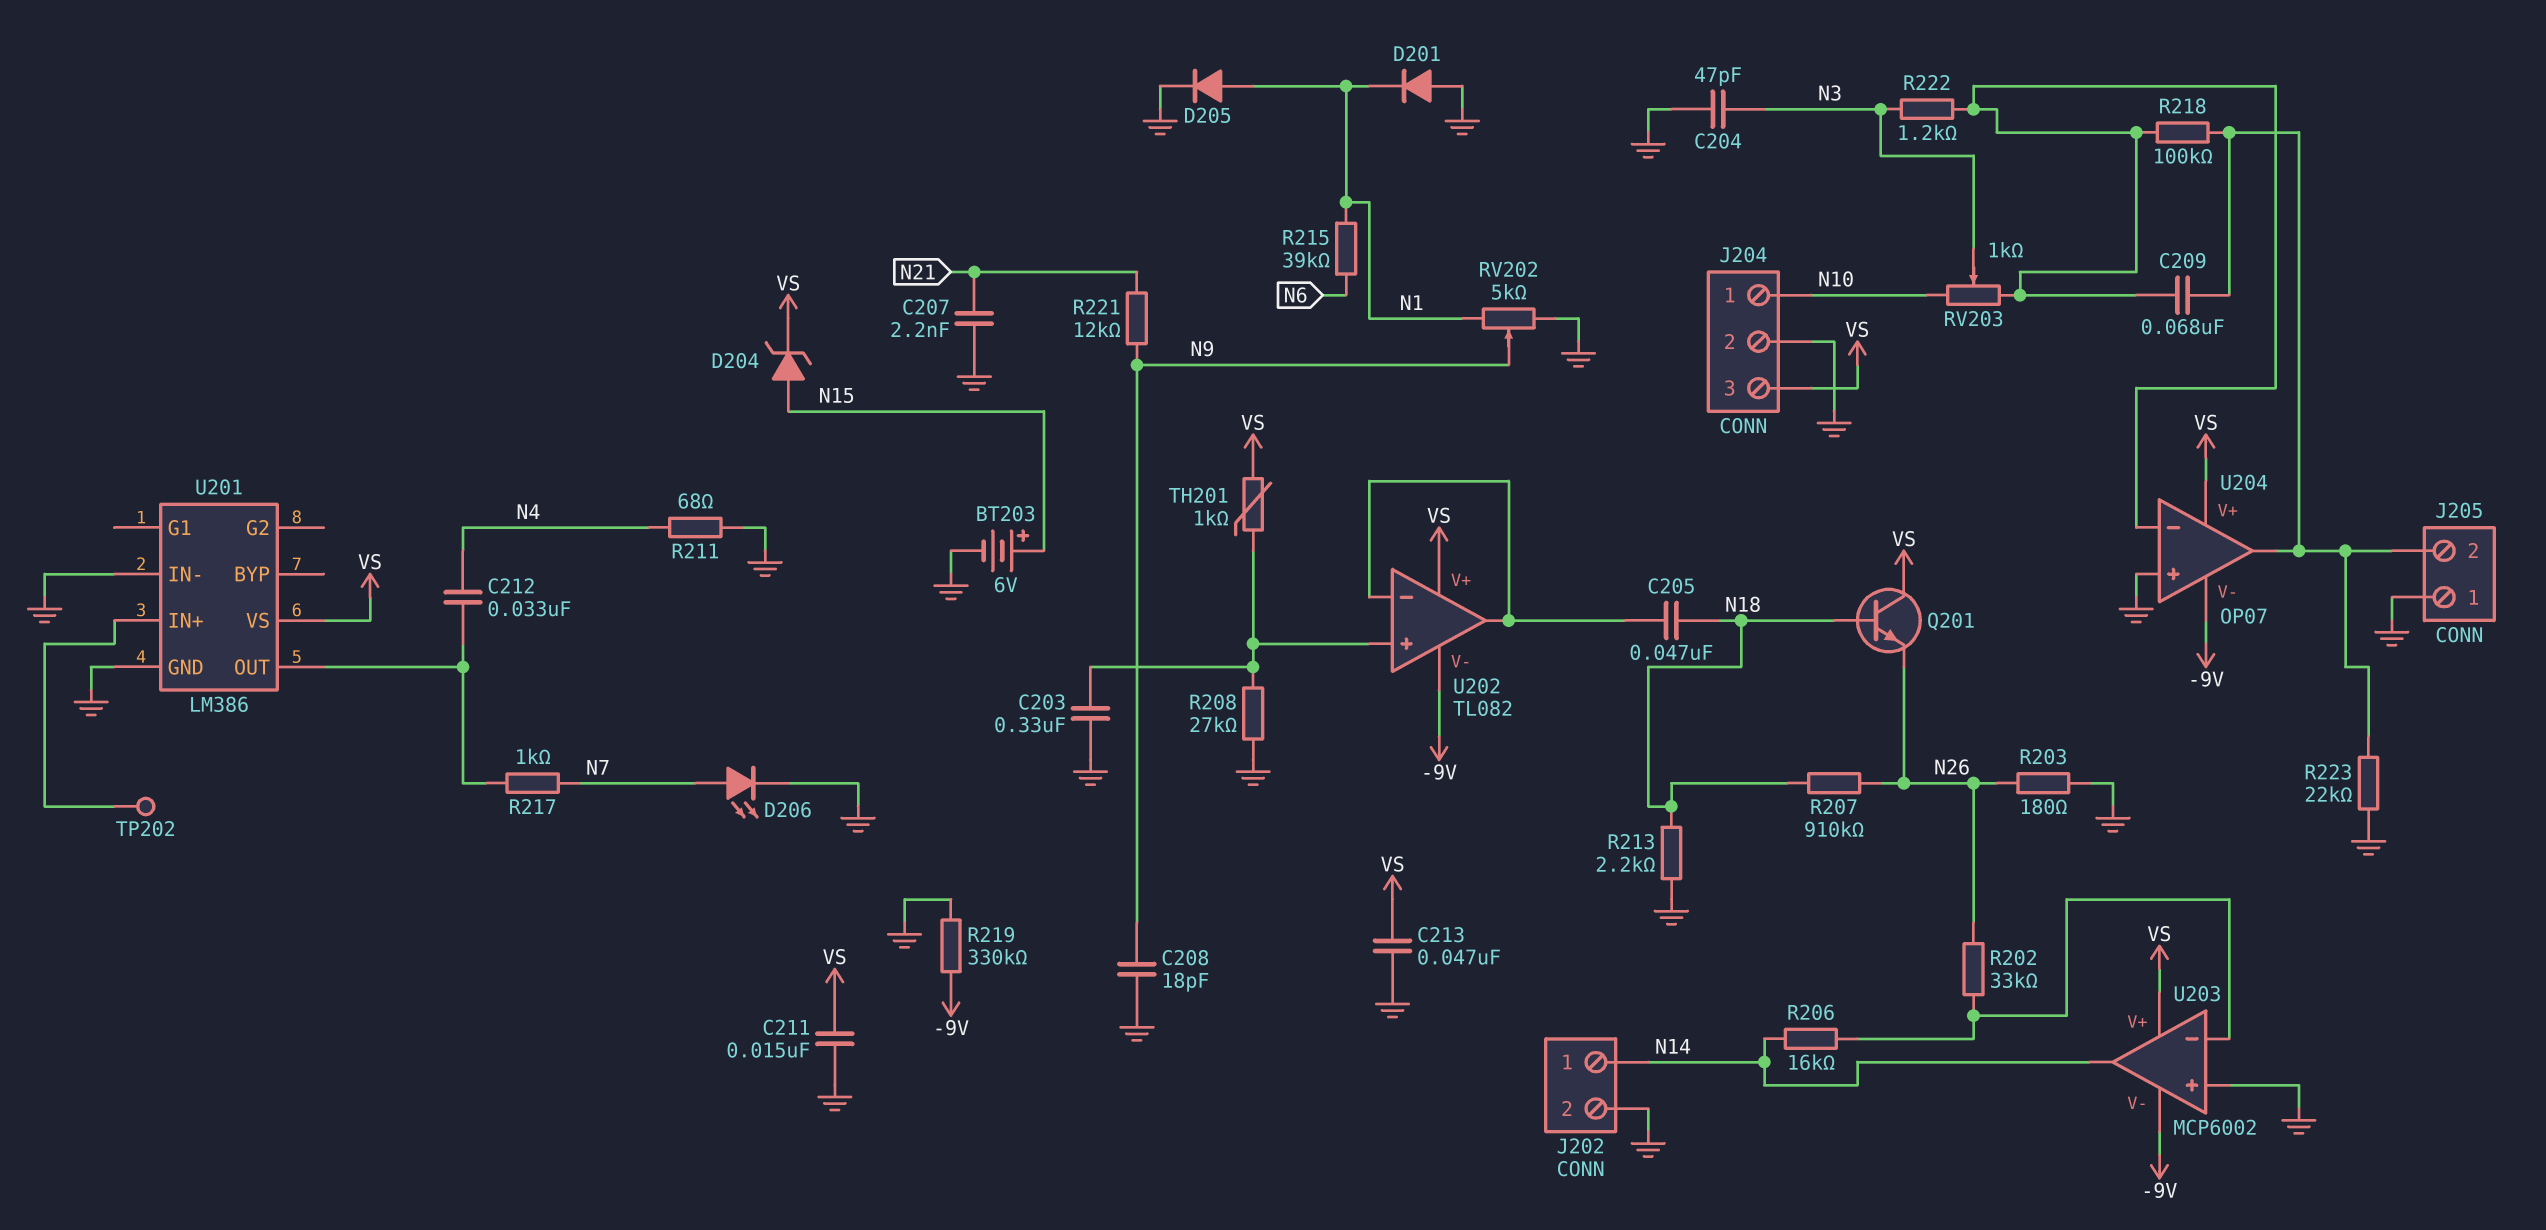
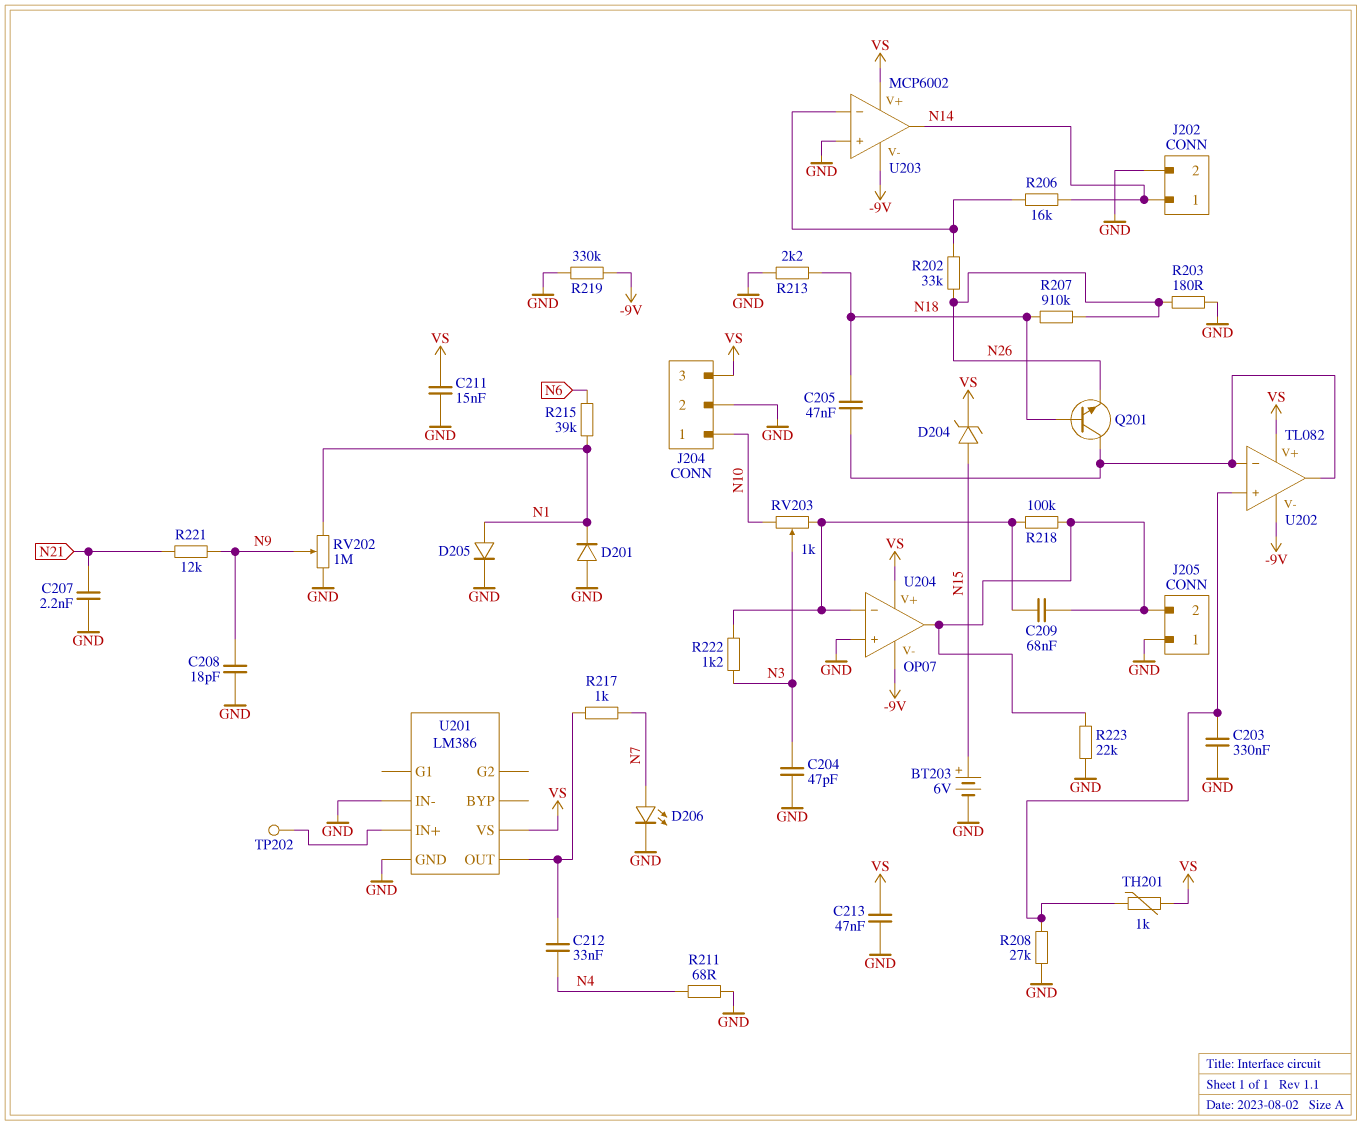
Q201: NPN (B N18, C VS, E N26) -> NPN (B N18, C U202/in-, E N26)
RV202: 5k (GND, N1, wiper N9) -> 1M (GND, N1, wiper N9)

